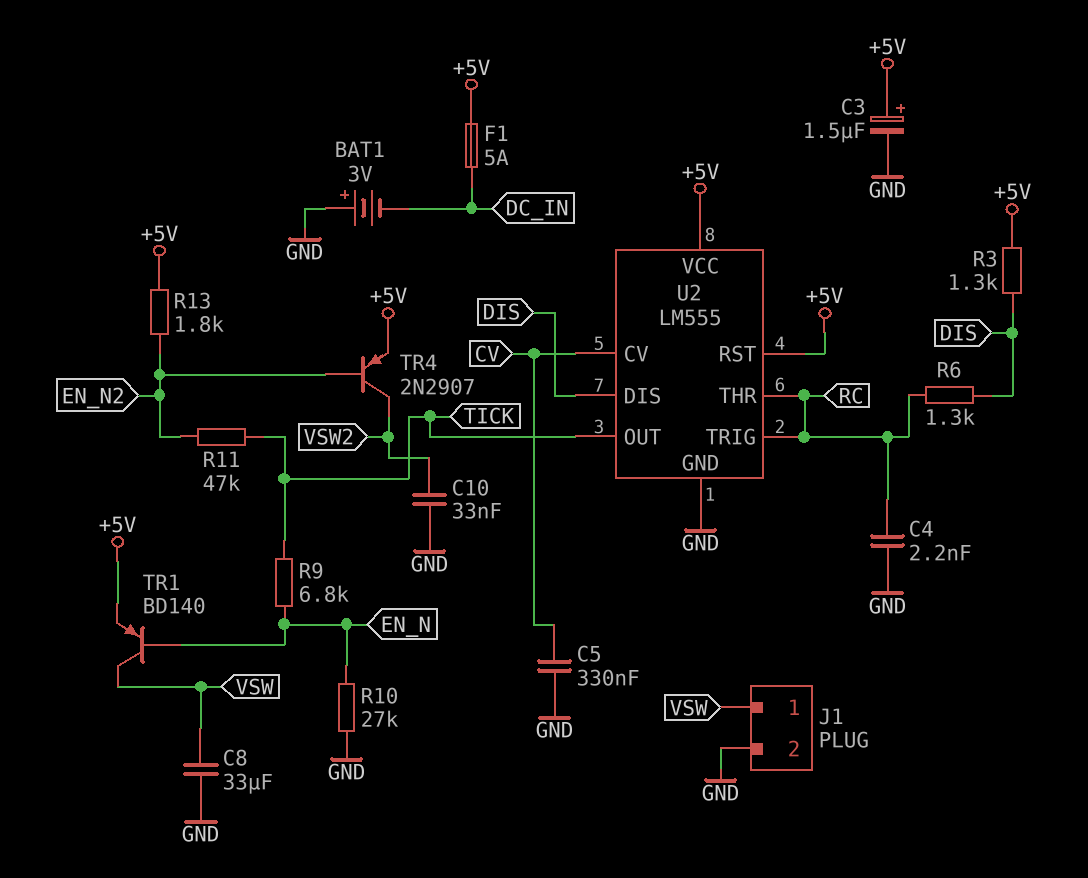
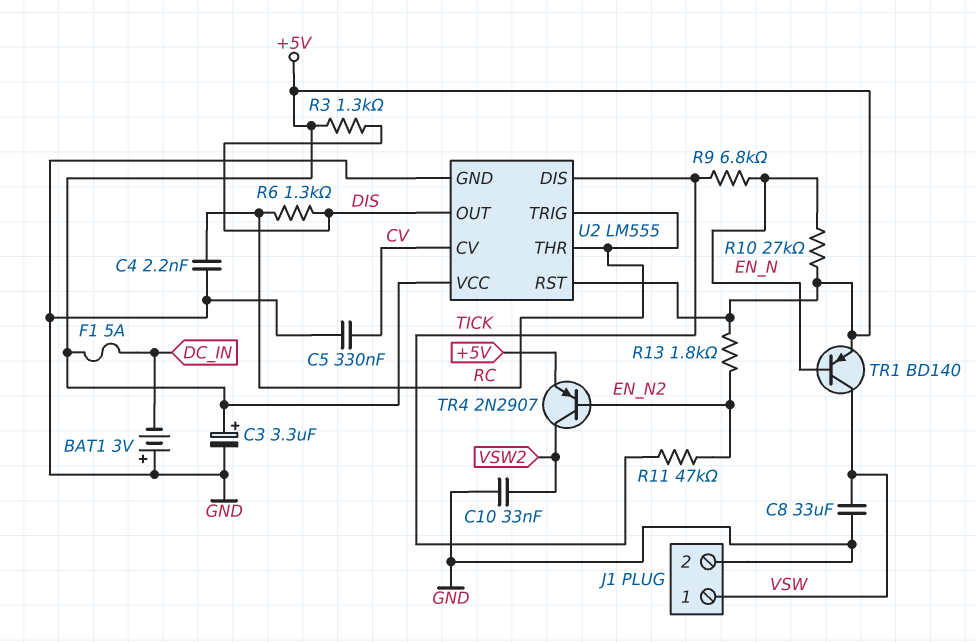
C3: 1.5uF (plus +5V, minus GND) -> 3.3uF (plus +5V, minus GND)
R10: 27k (EN_N, GND) -> 27k (+5V, EN_N)
U2 pin DIS: DIS -> TICK
U2 pin OUT: TICK -> DIS

